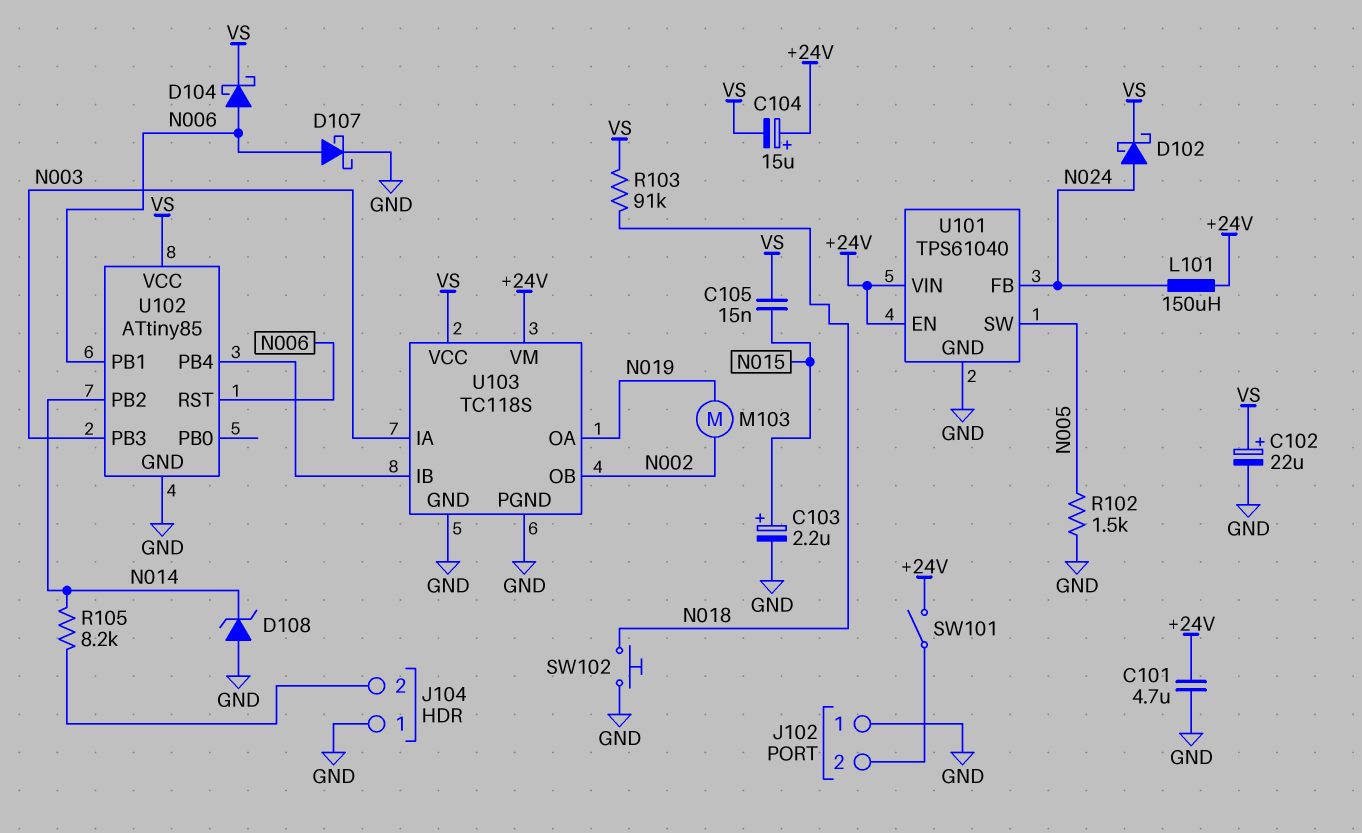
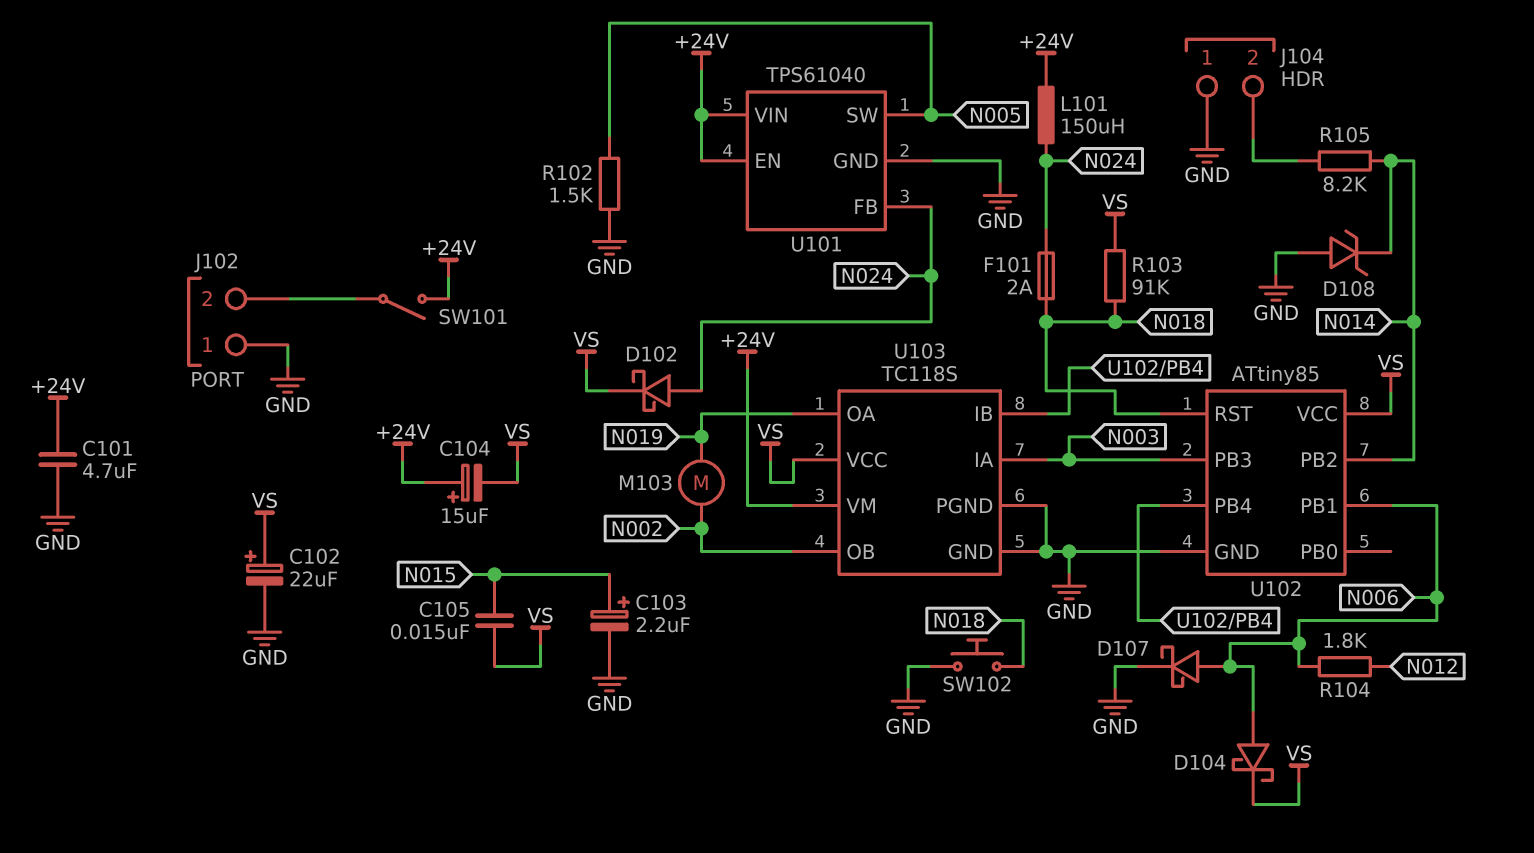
F101: none -> 2A (N018, N024)
R104: none -> 1.8k (N006, N012)
U102 pin RST: N006 -> N018

